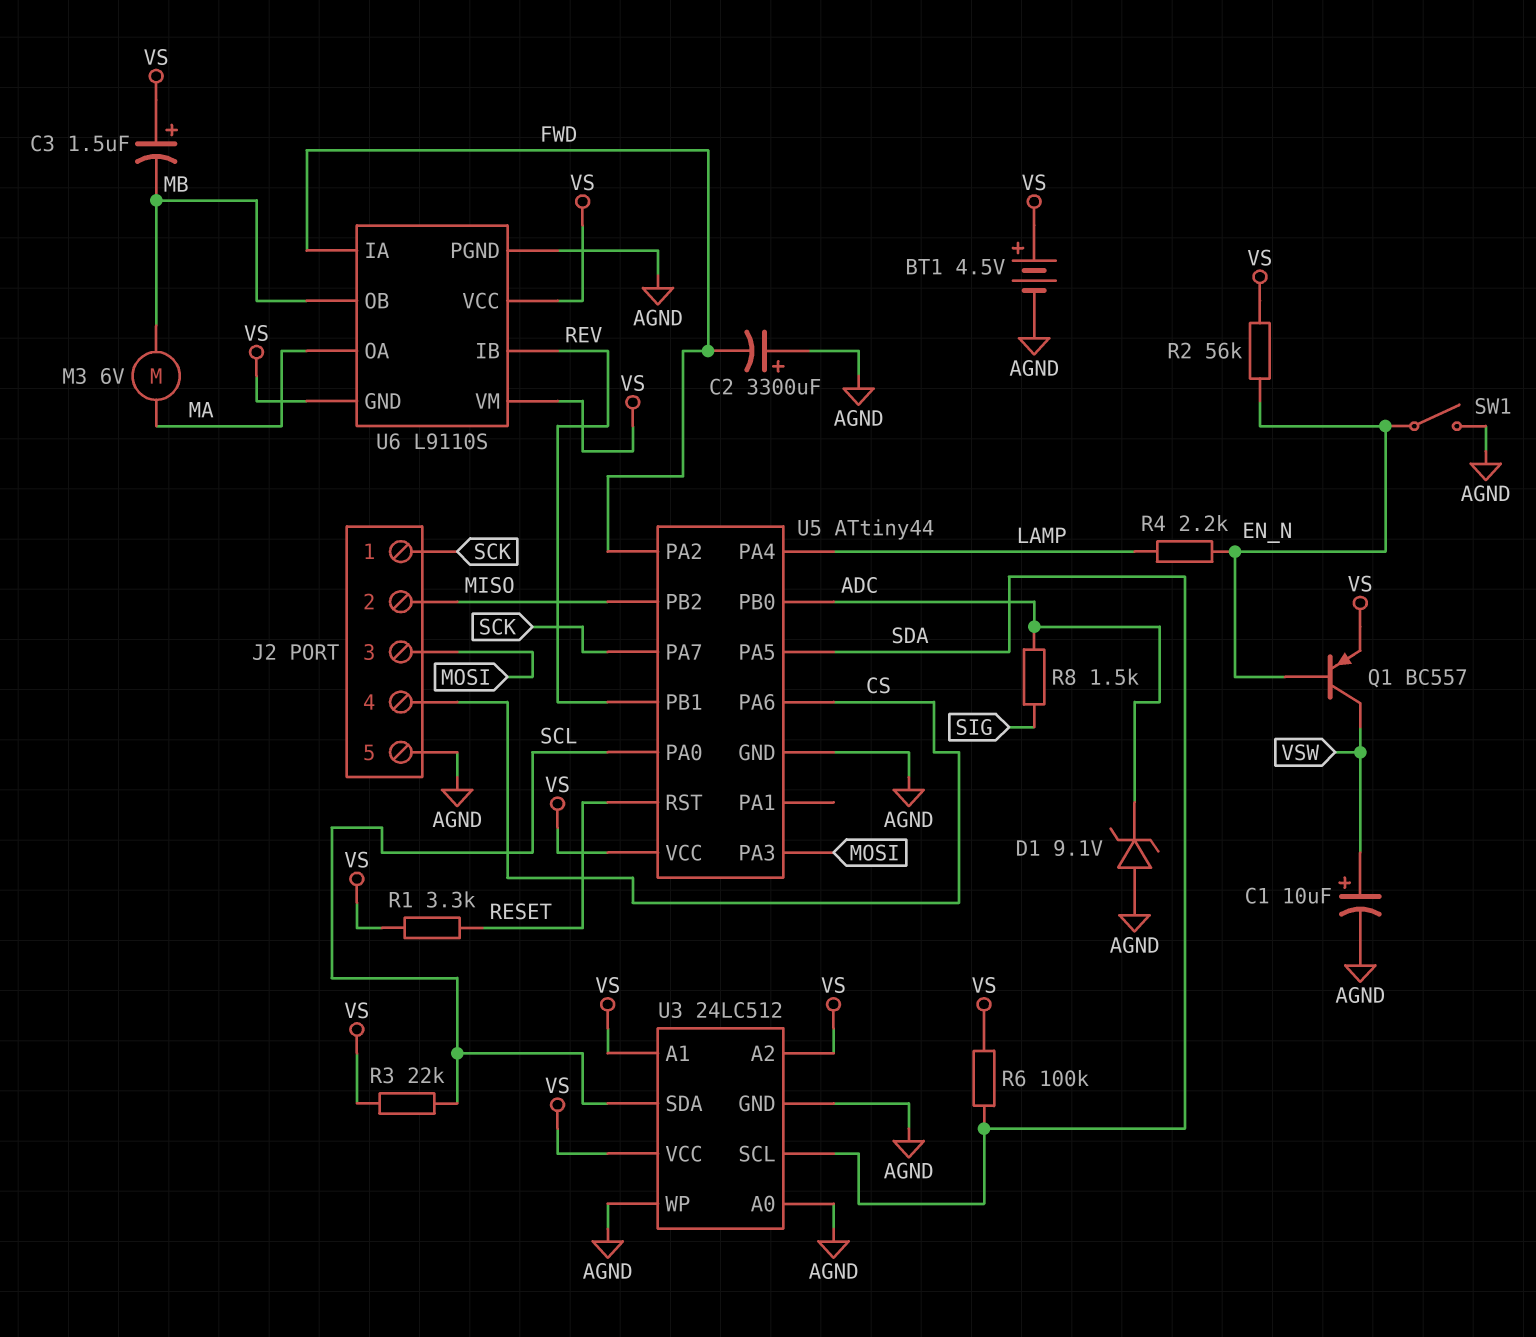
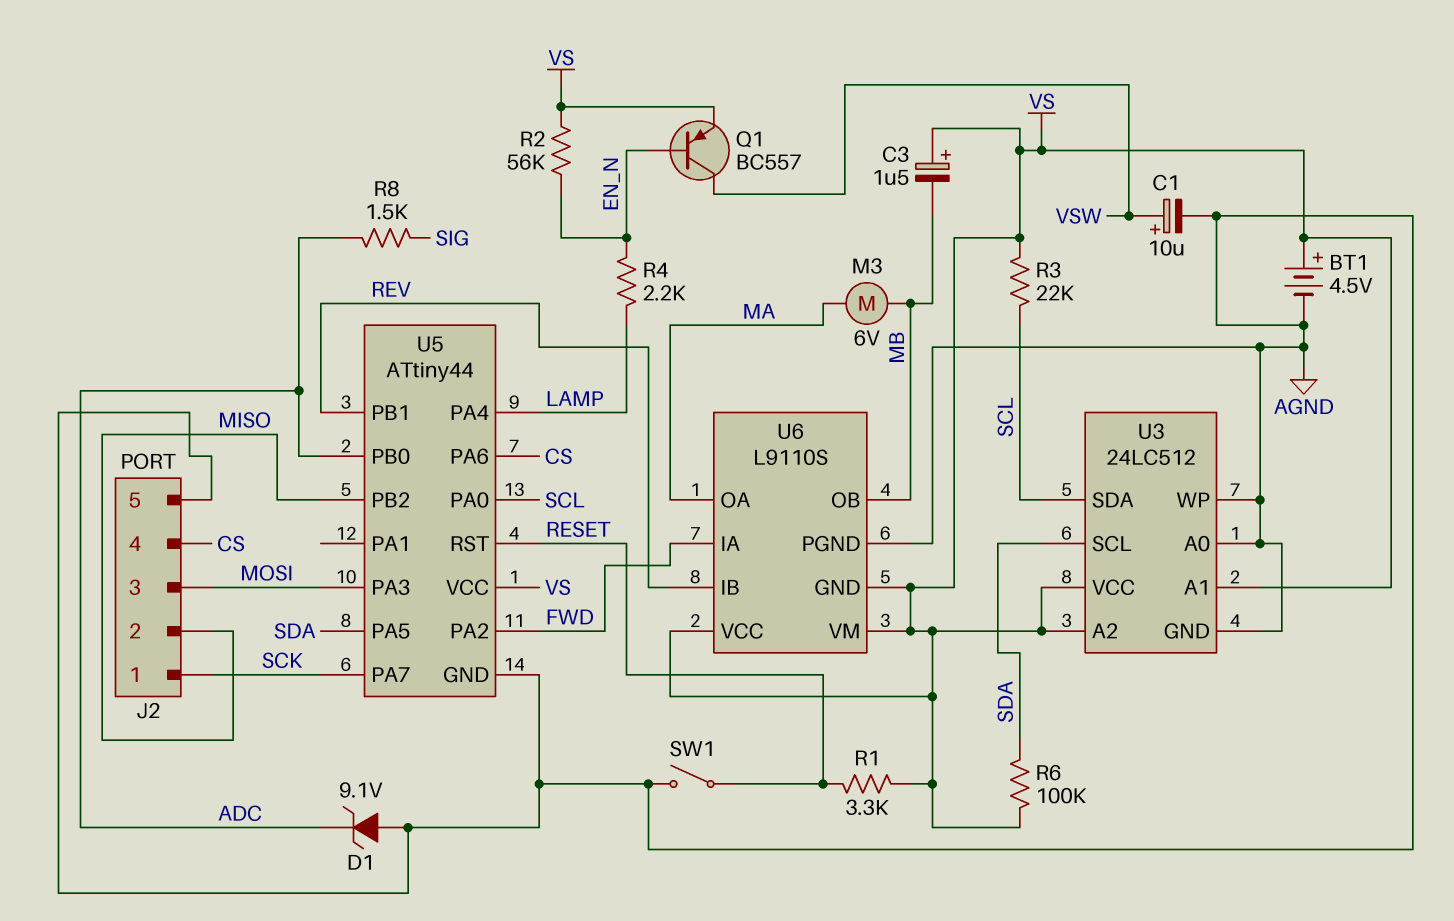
C2: 3300uF (plus AGND, minus FWD) -> none
SW1: switch (AGND, EN_N) -> switch (AGND, RESET)

